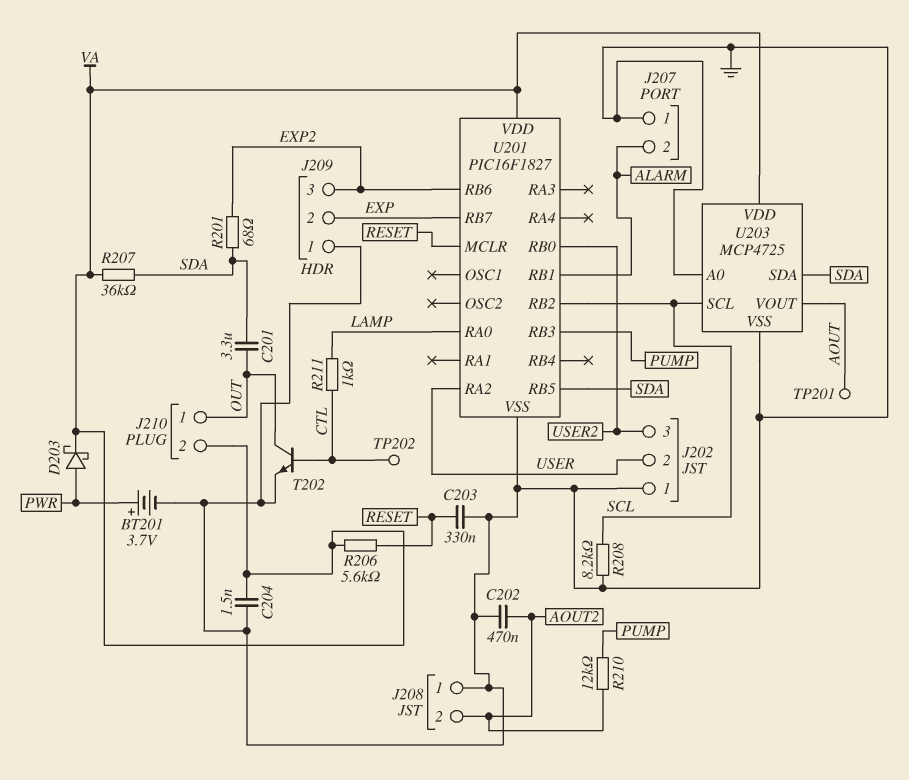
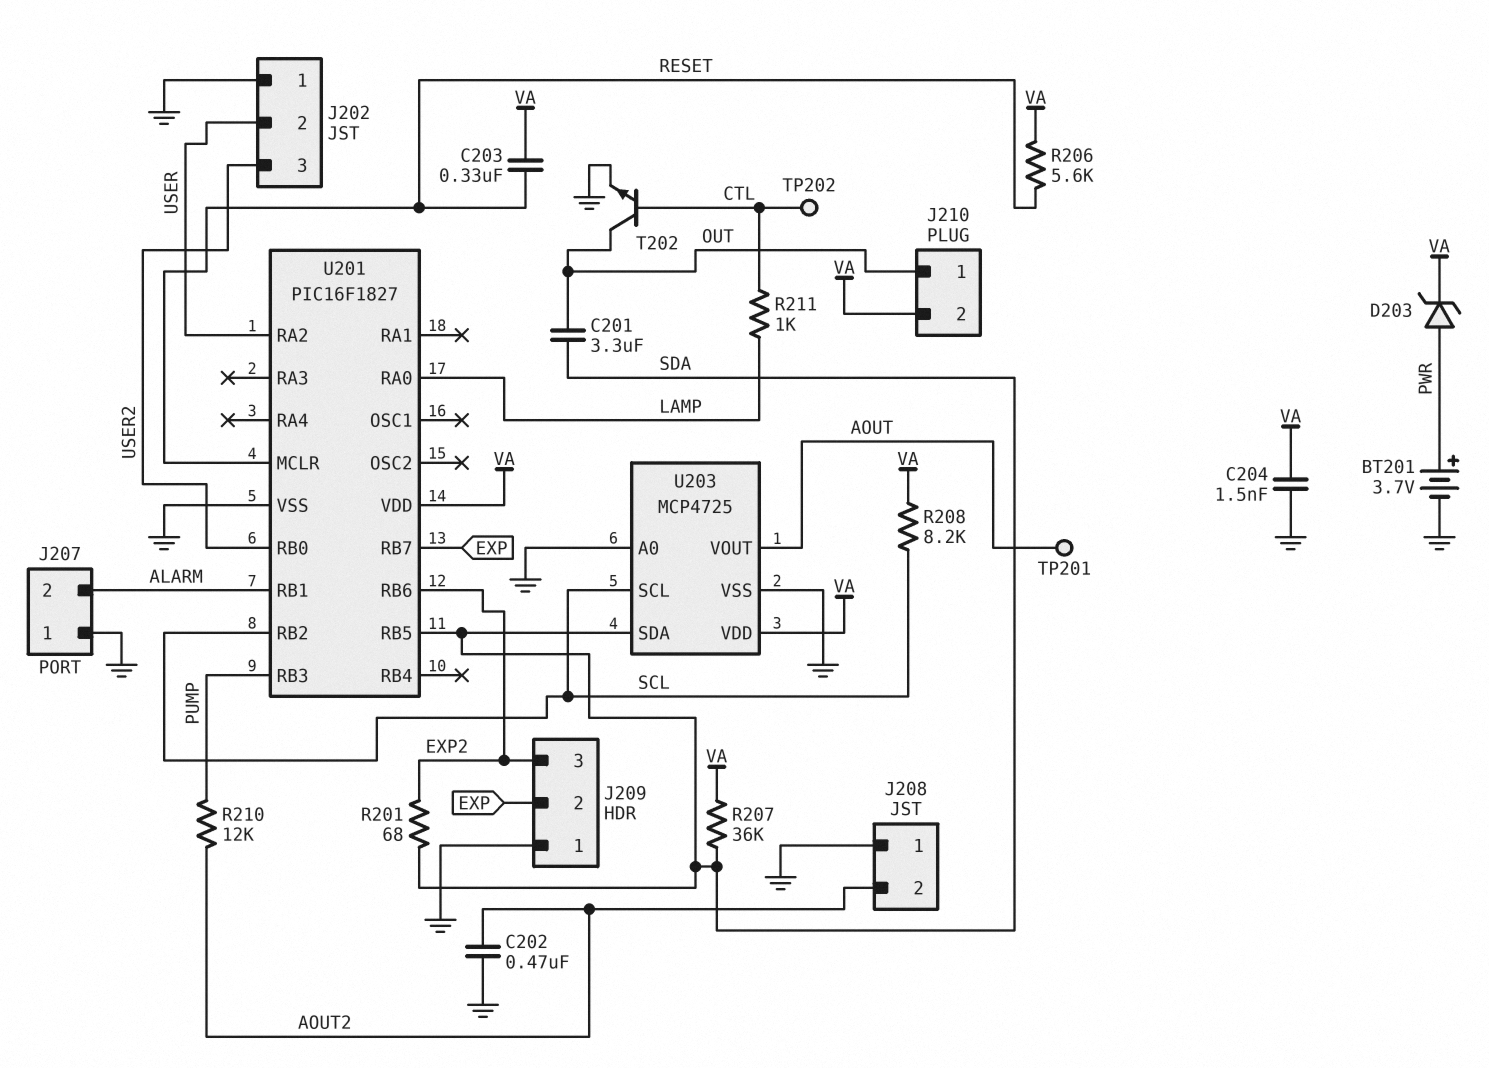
C203: 330nF (GND, RESET) -> 330nF (RESET, VA)
D203: schottky (A PWR, K VA) -> zener (A PWR, K VA)
R208: 8.2k (GND, SCL) -> 8.2k (SCL, VA)

